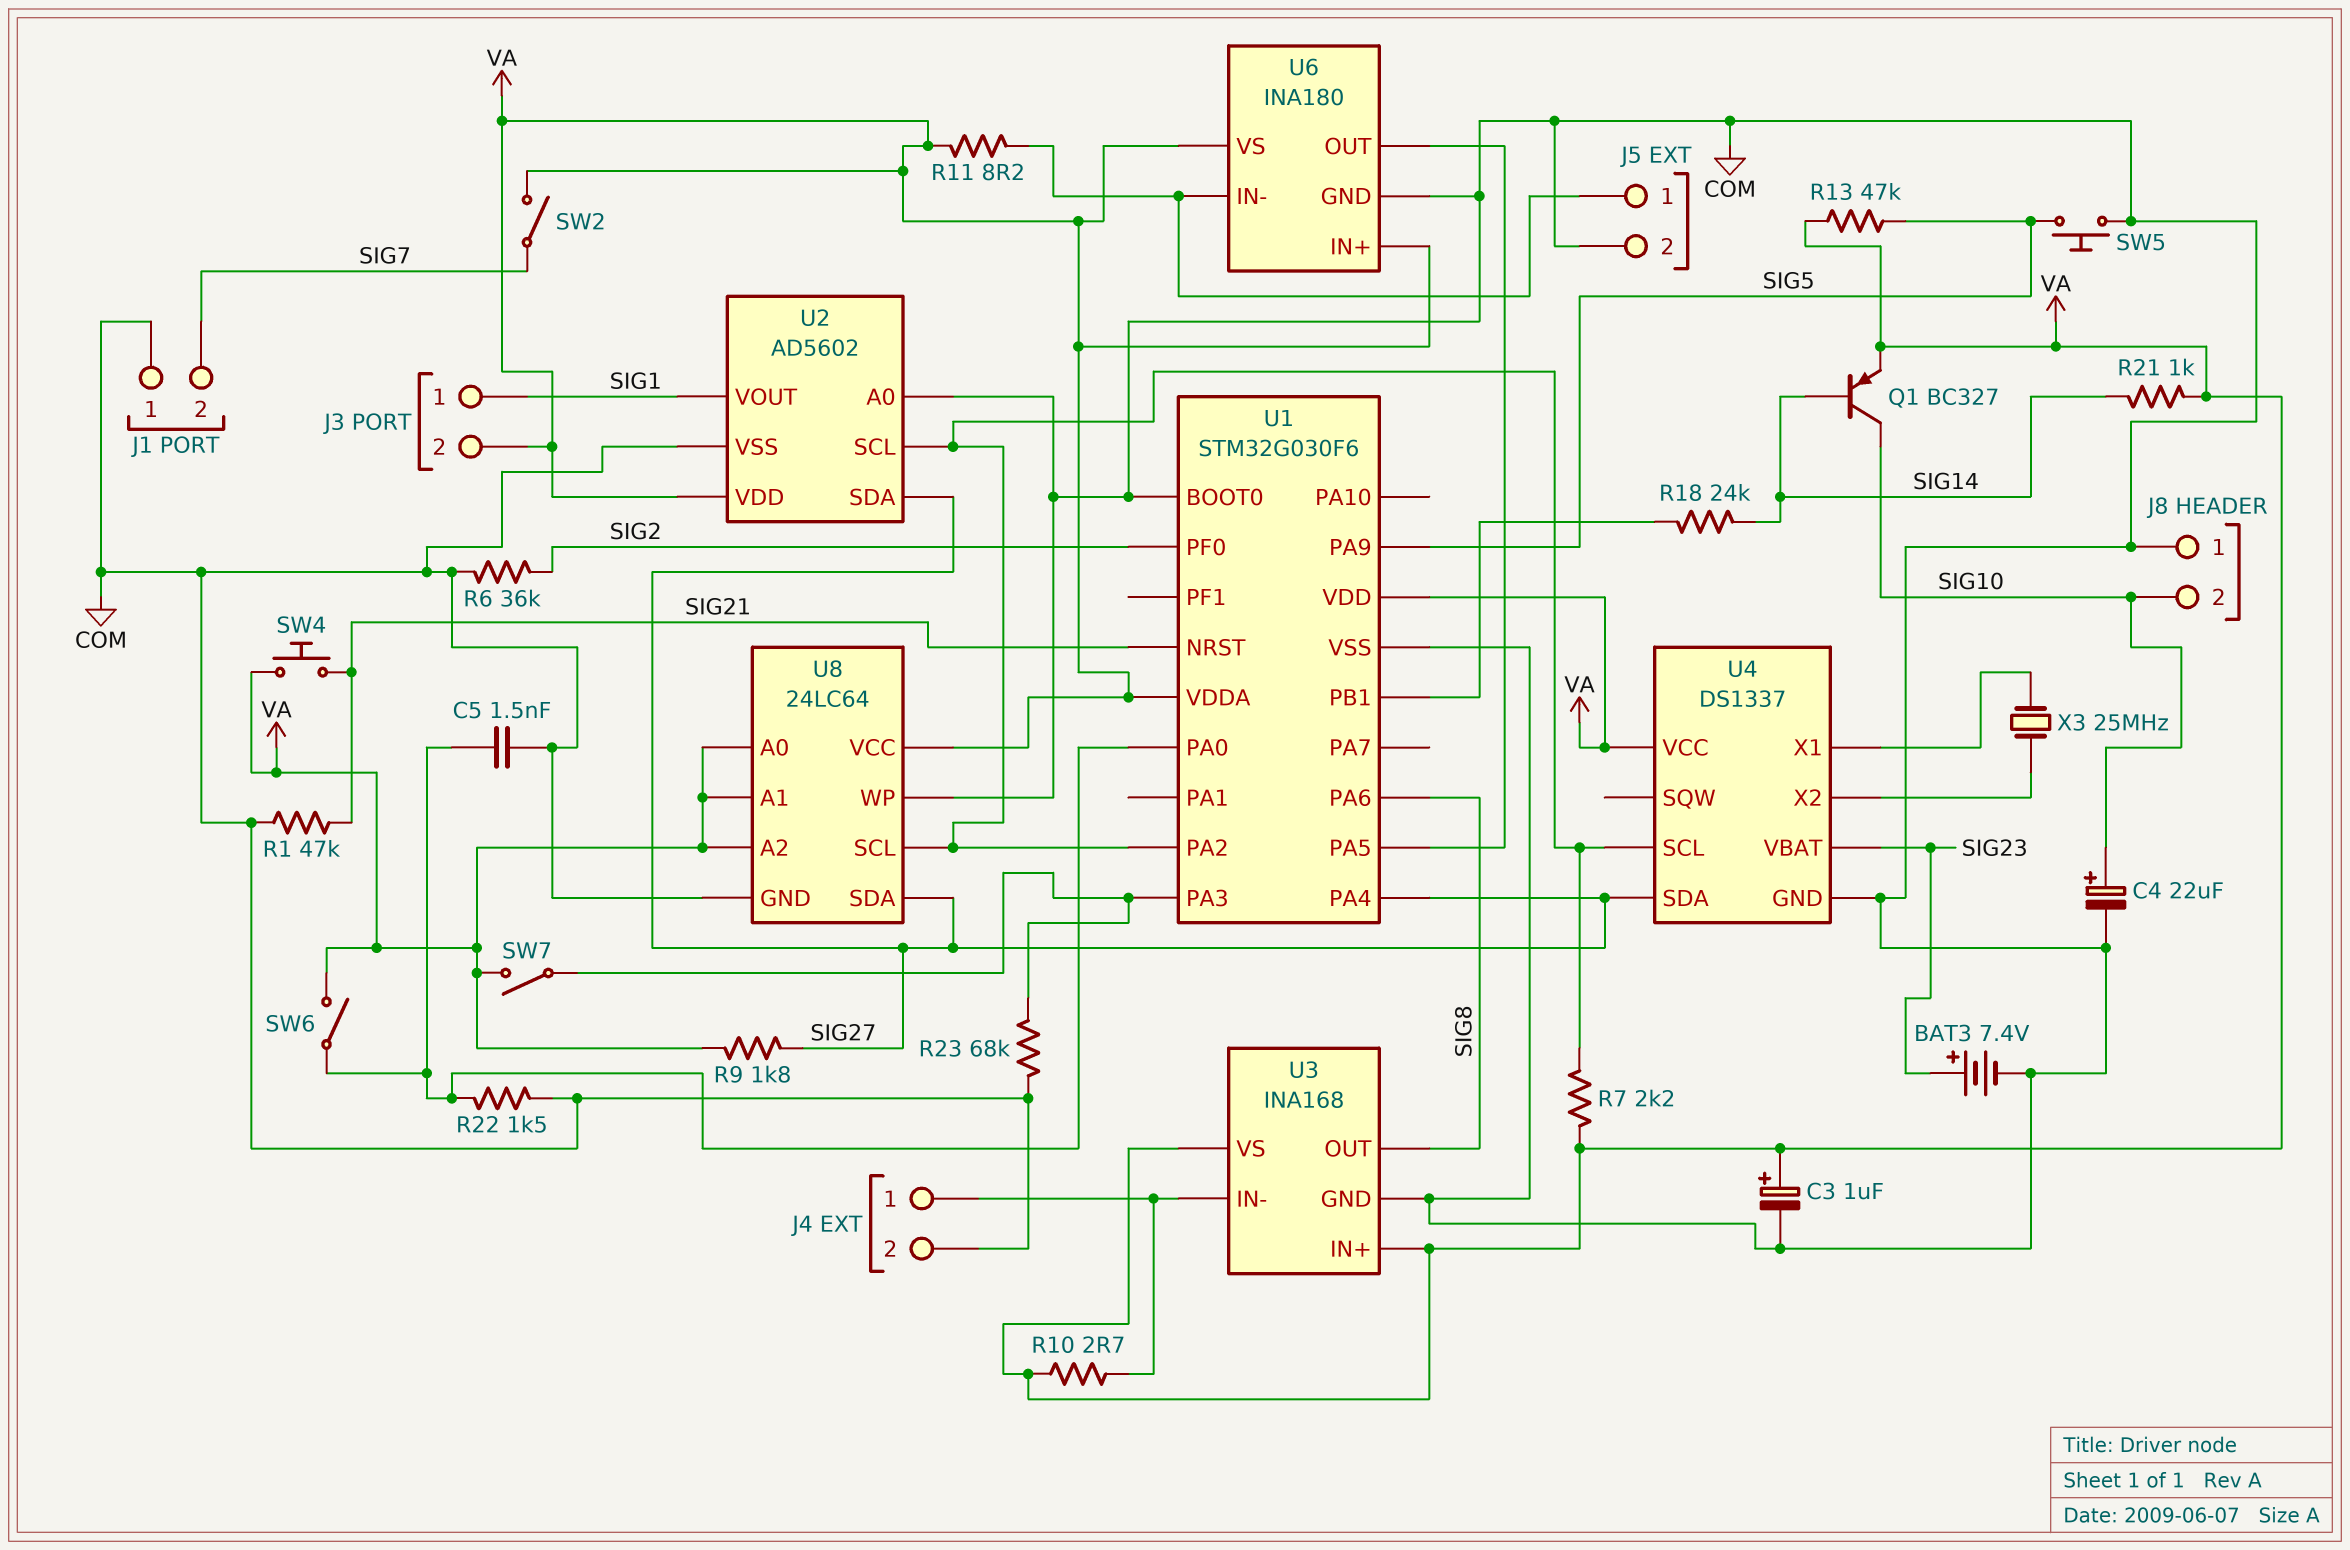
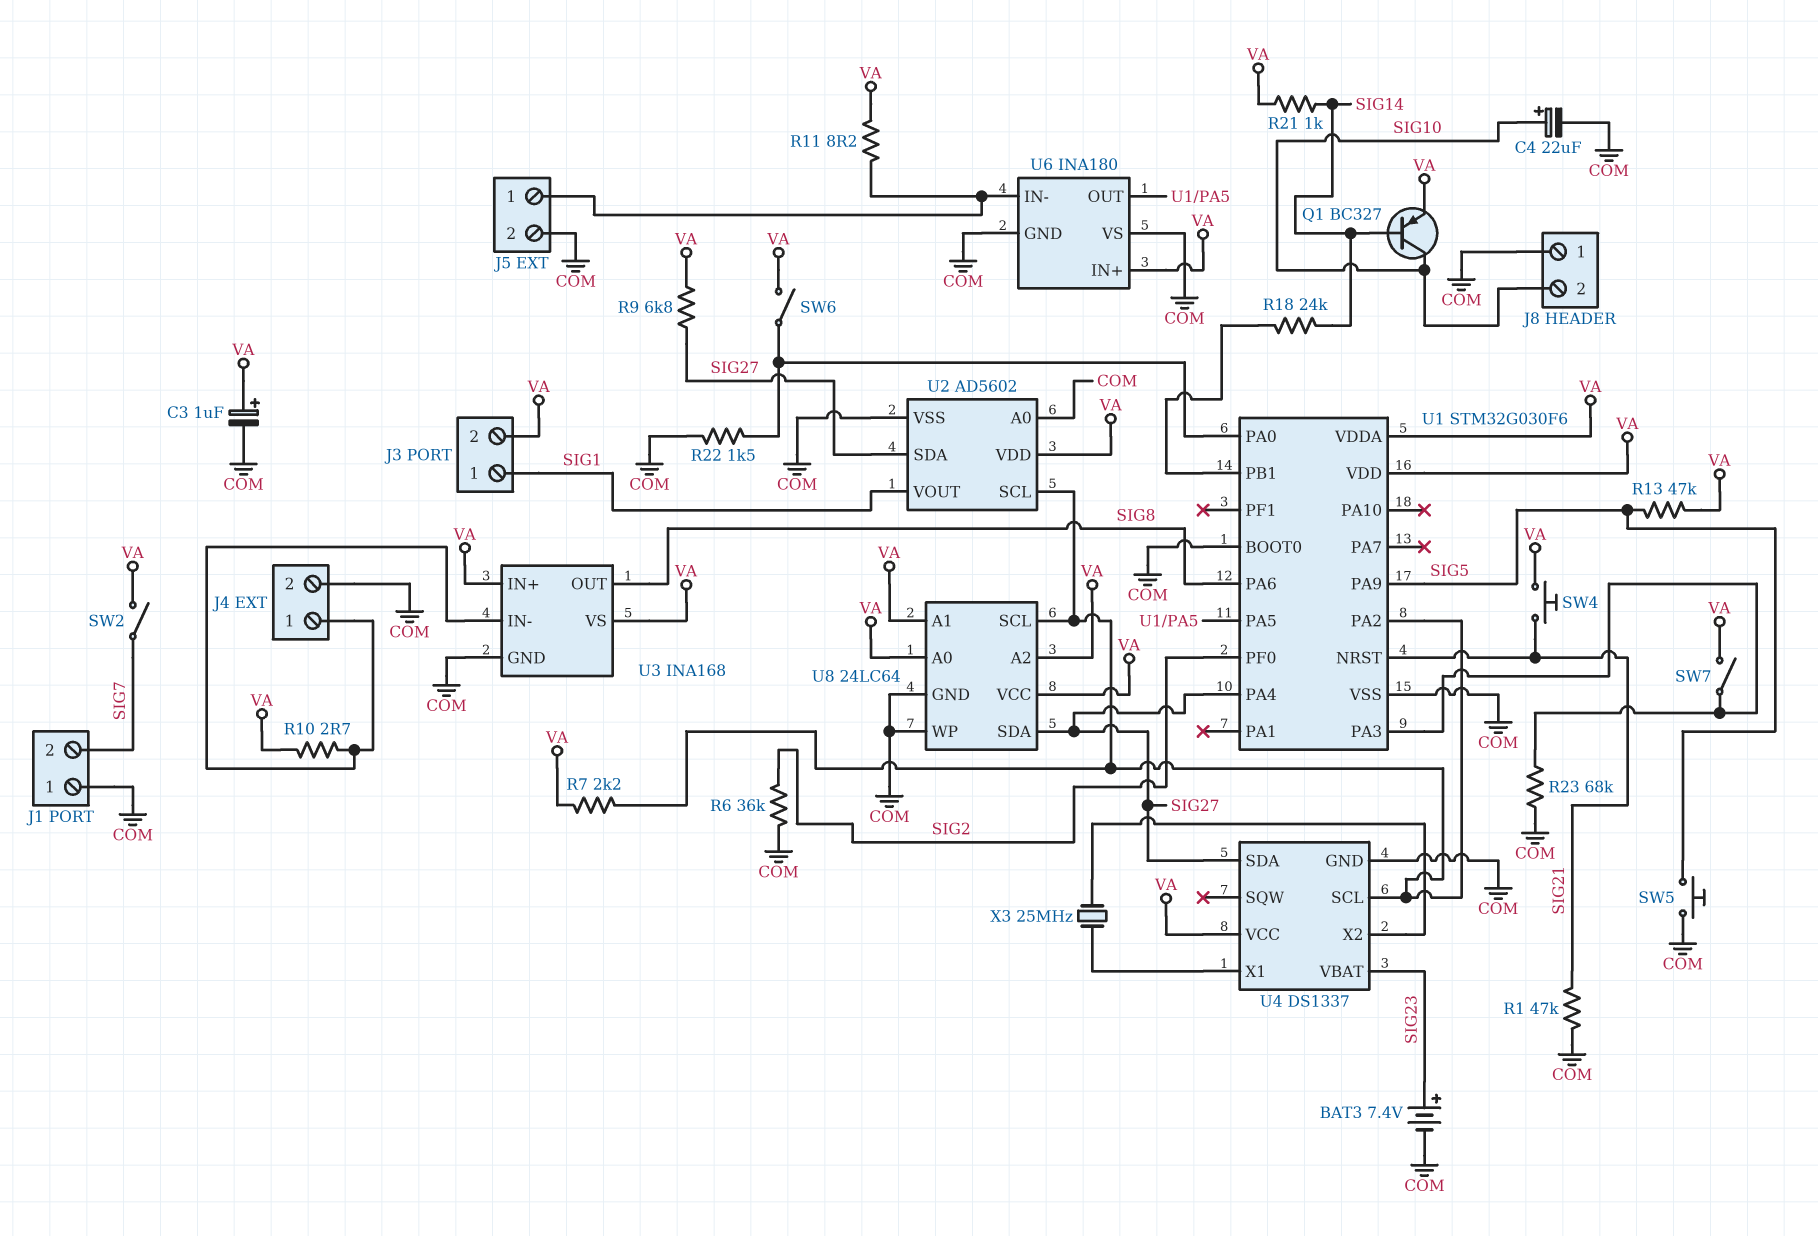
C5: 1.5nF (COM, U1/PA0) -> none
R9: 1.8k (SIG27, VA) -> 6.8k (SIG27, VA)
U6 pin VS: VA -> COM

